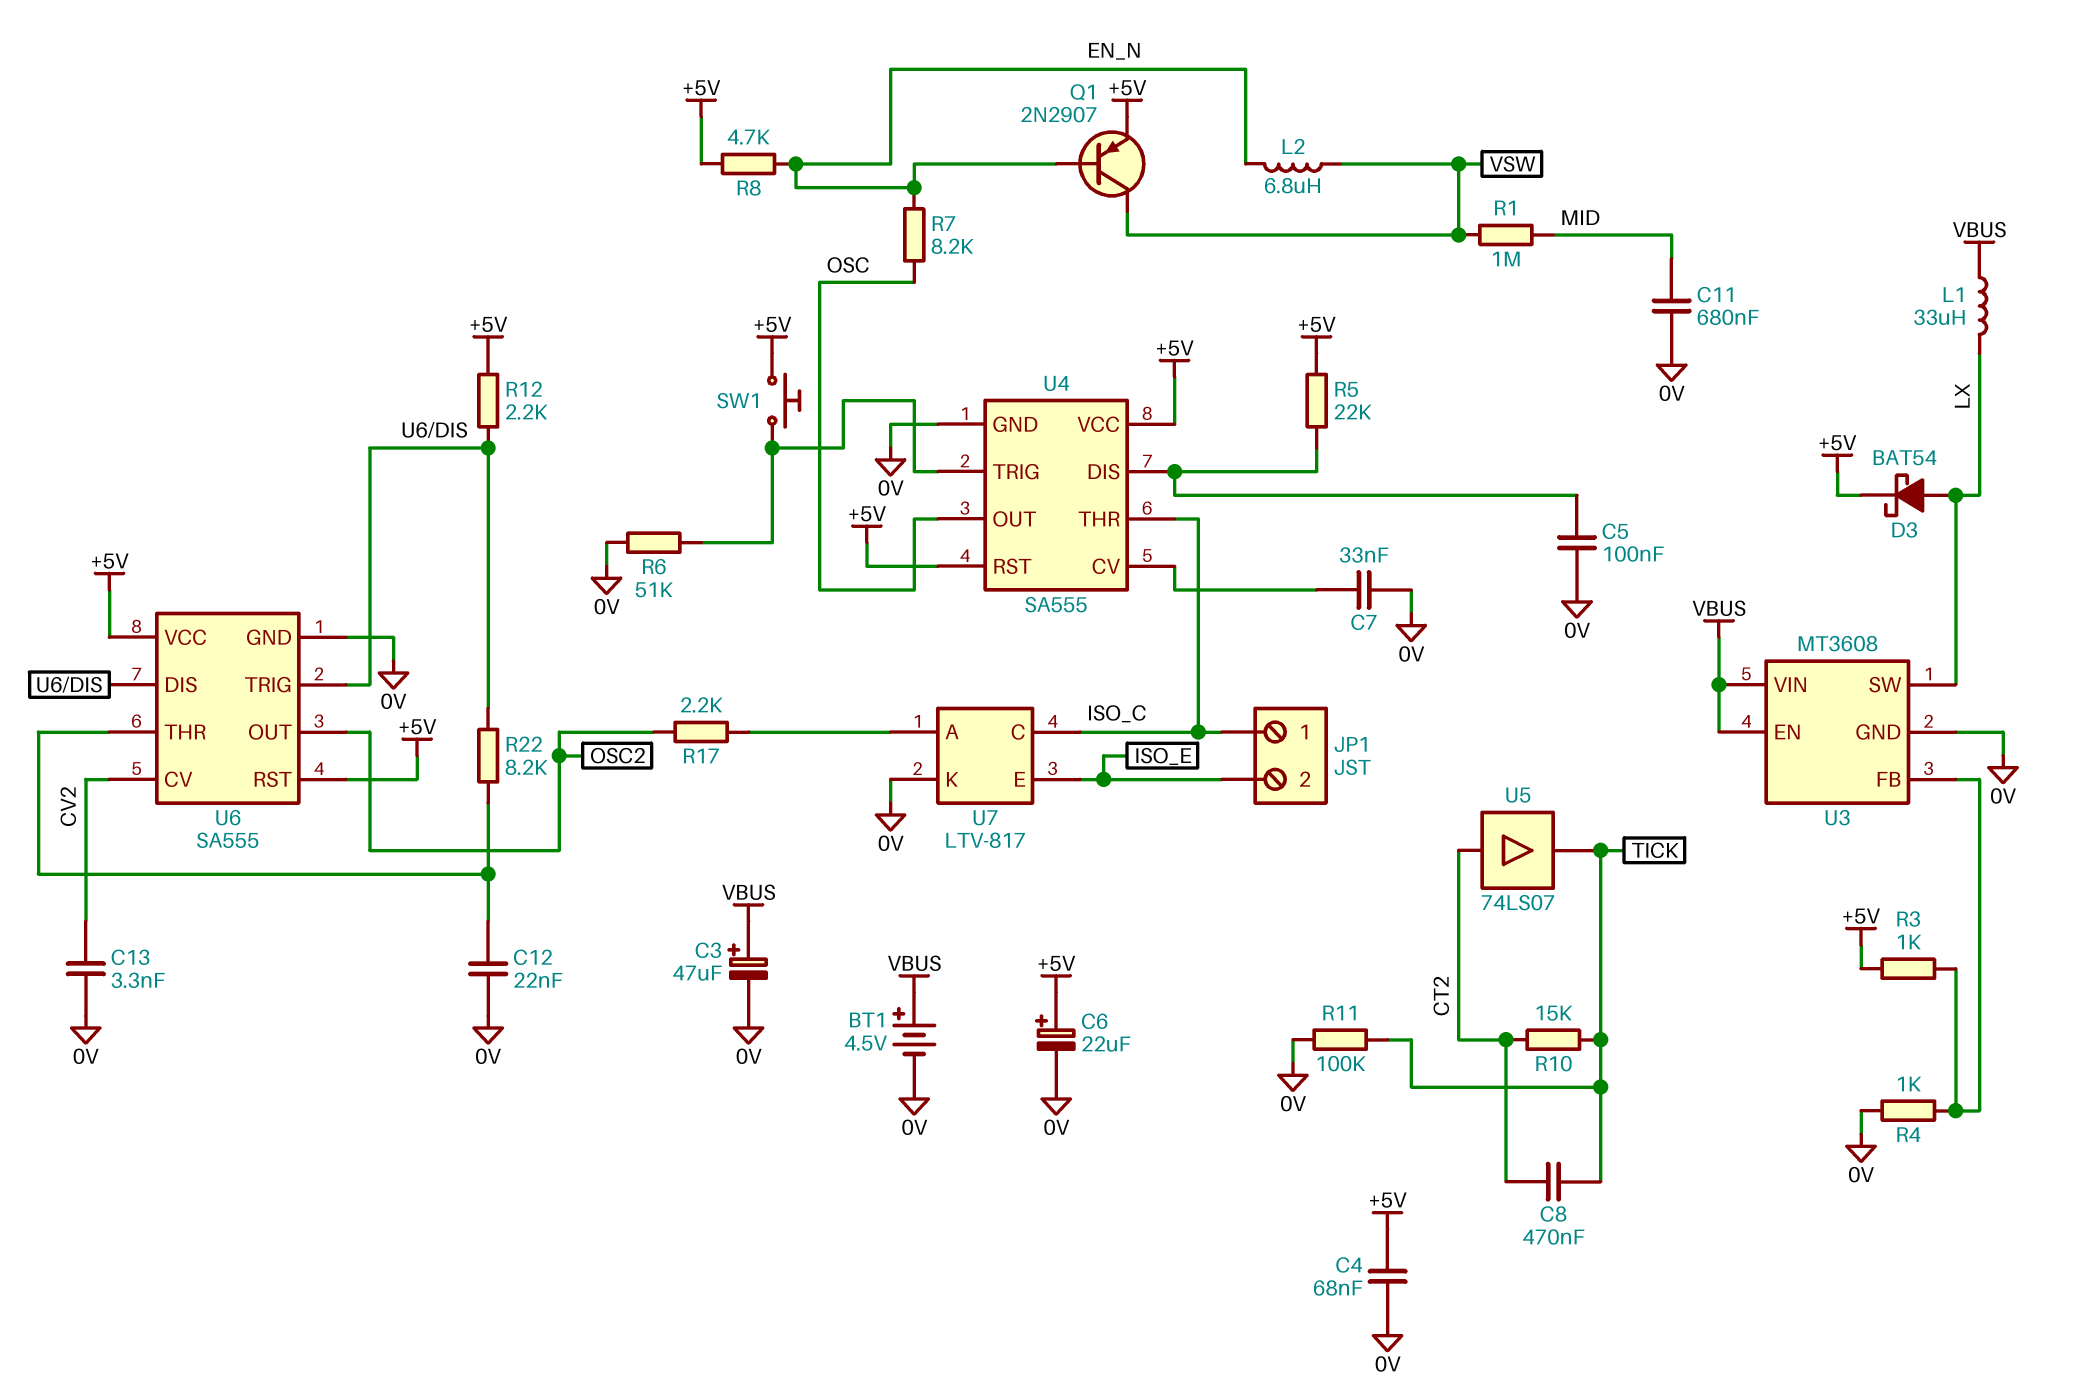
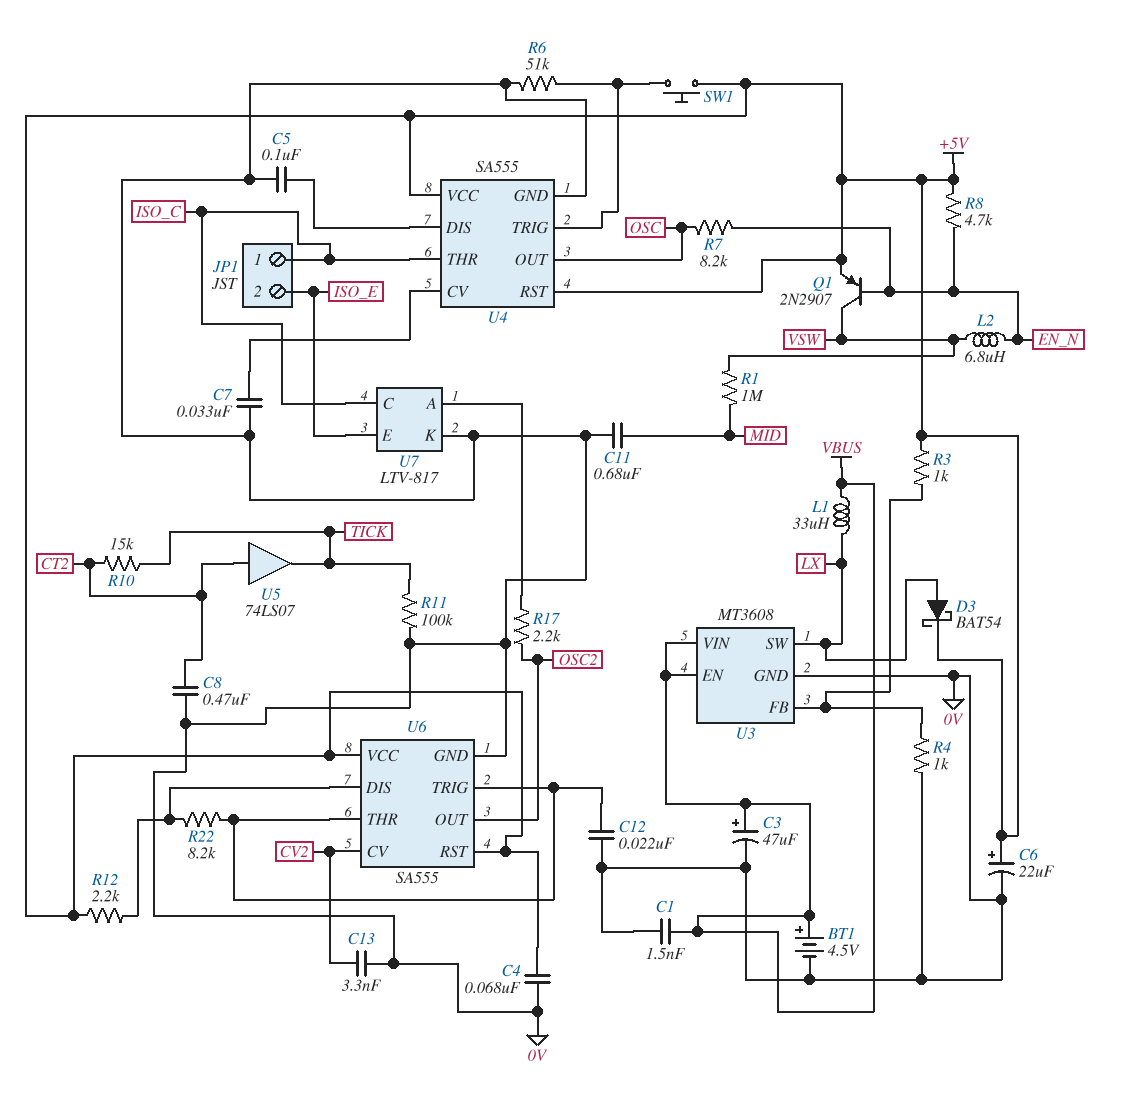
C1: none -> 1.5nF (0V, VBUS)
C8: 470nF (CT2, TICK) -> 470nF (0V, CT2)
R5: 22k (+5V, U4/DIS) -> none
U6 pin TRIG: U6/DIS -> U6/THR

